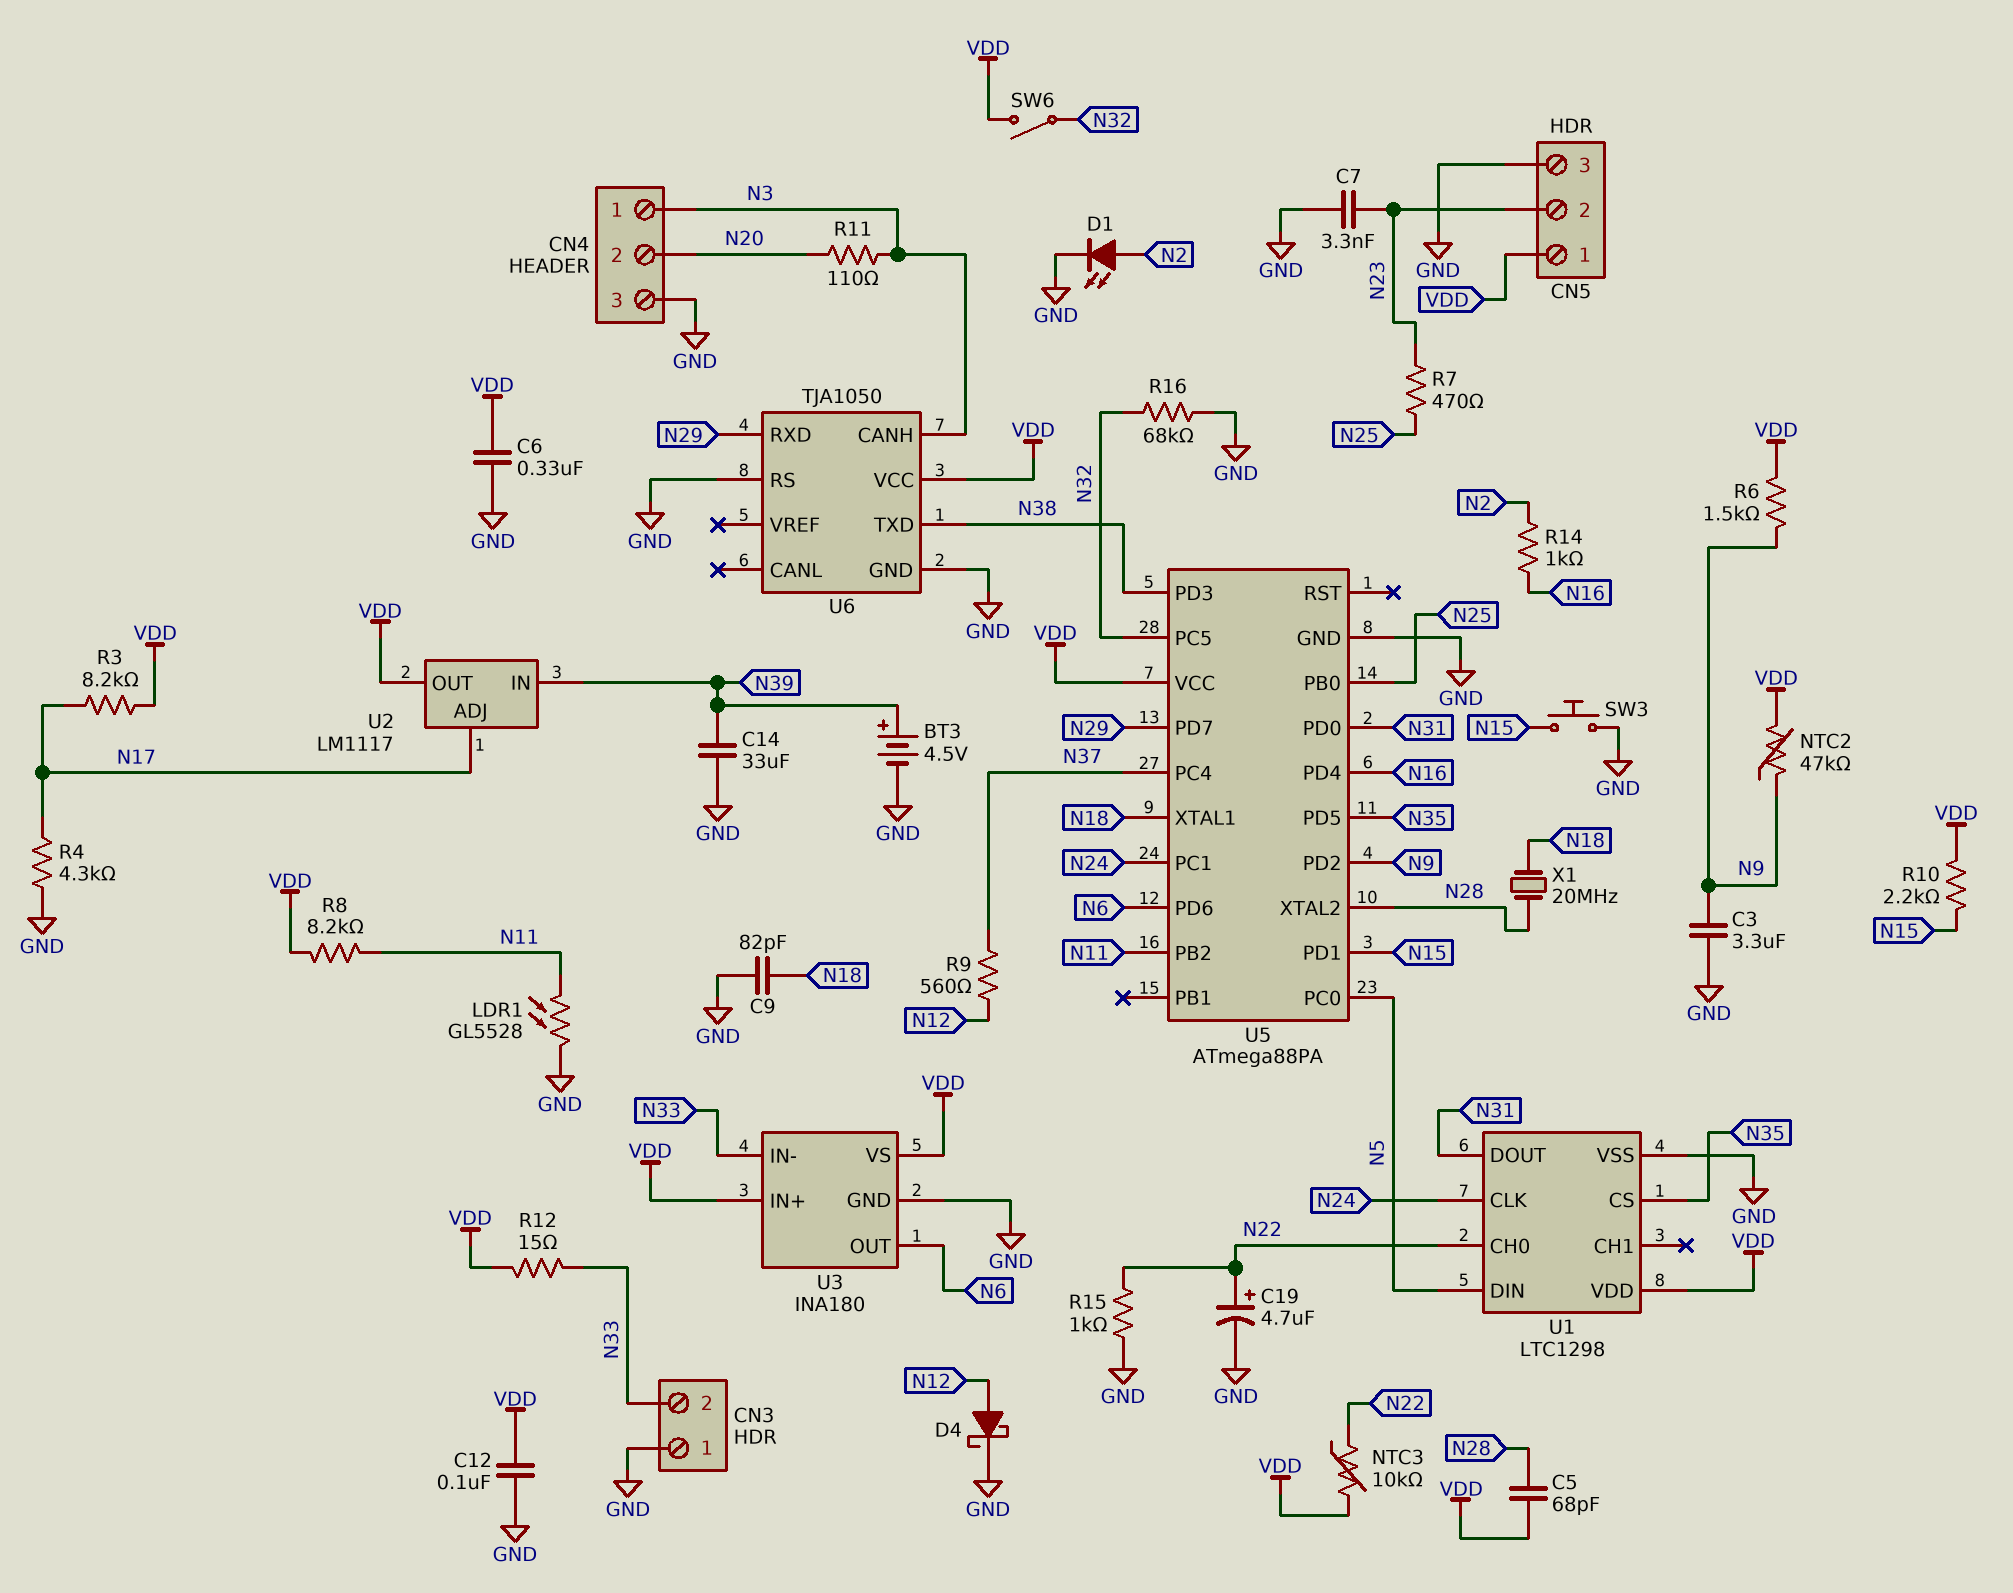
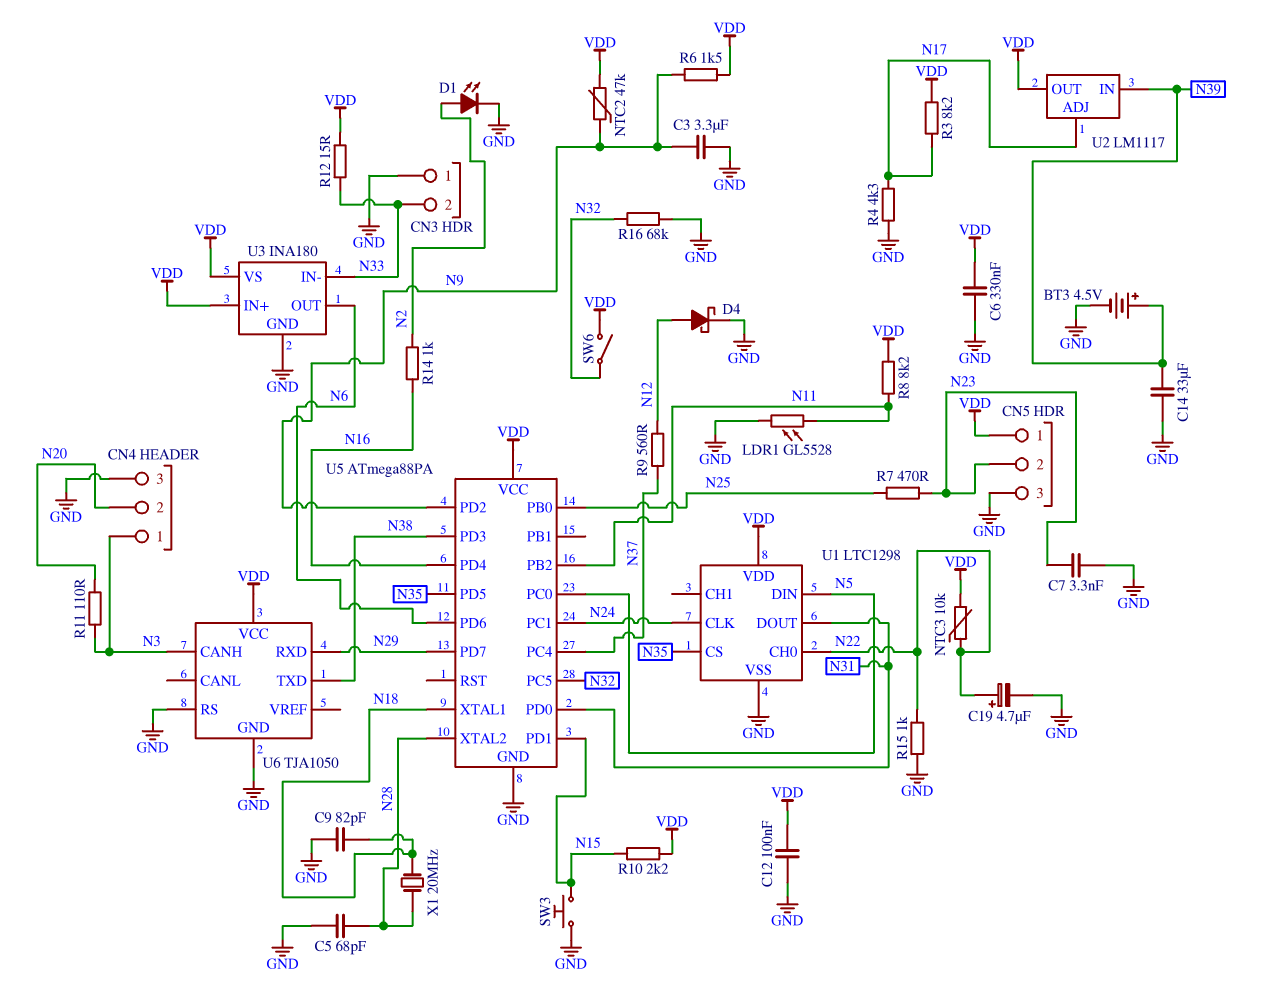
C5: 68pF (N28, VDD) -> 68pF (GND, N28)

